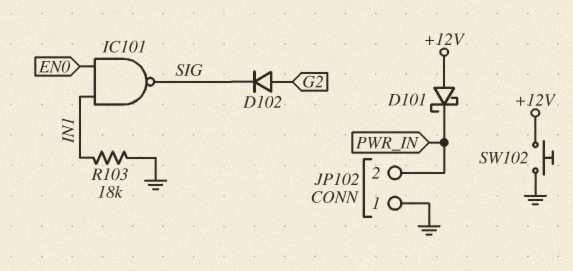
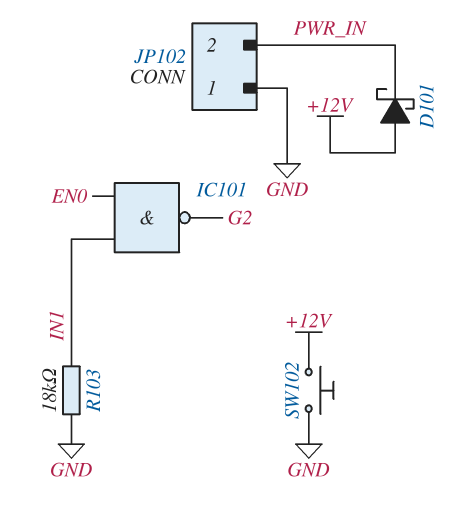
D102: diode (A G2, K SIG) -> none
IC101: NAND (in EN0, in IN1, out SIG) -> NAND (in EN0, in IN1, out G2)

